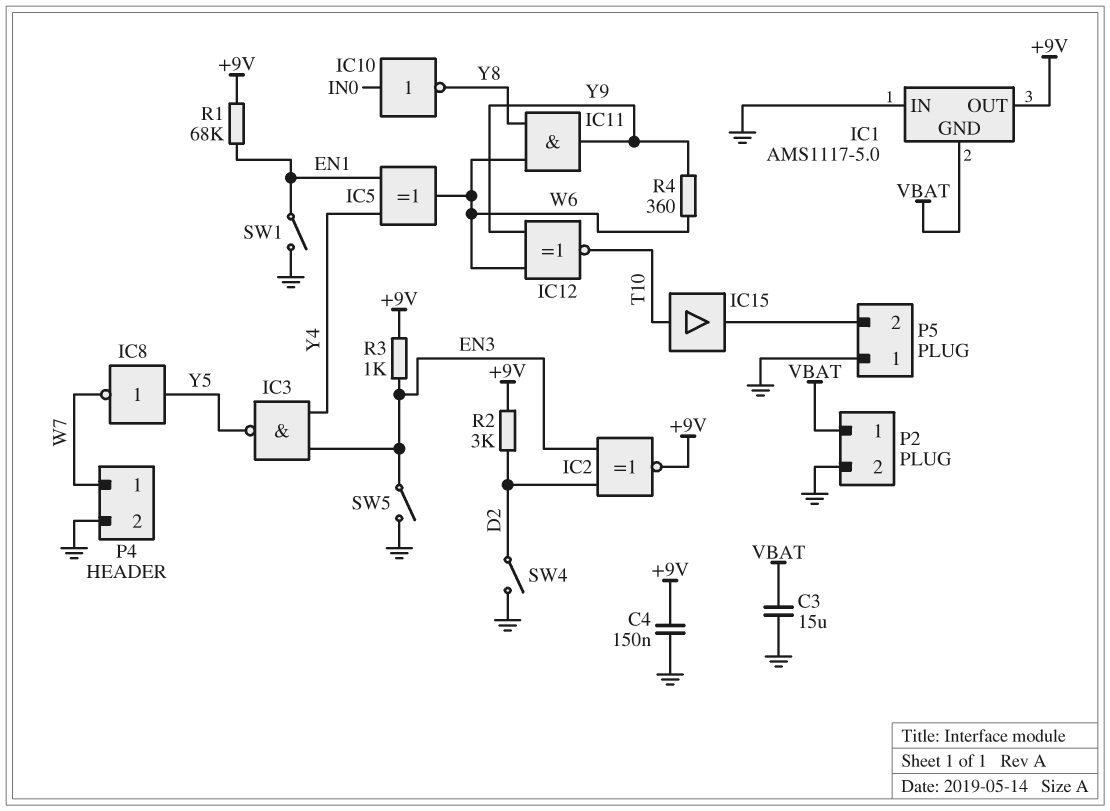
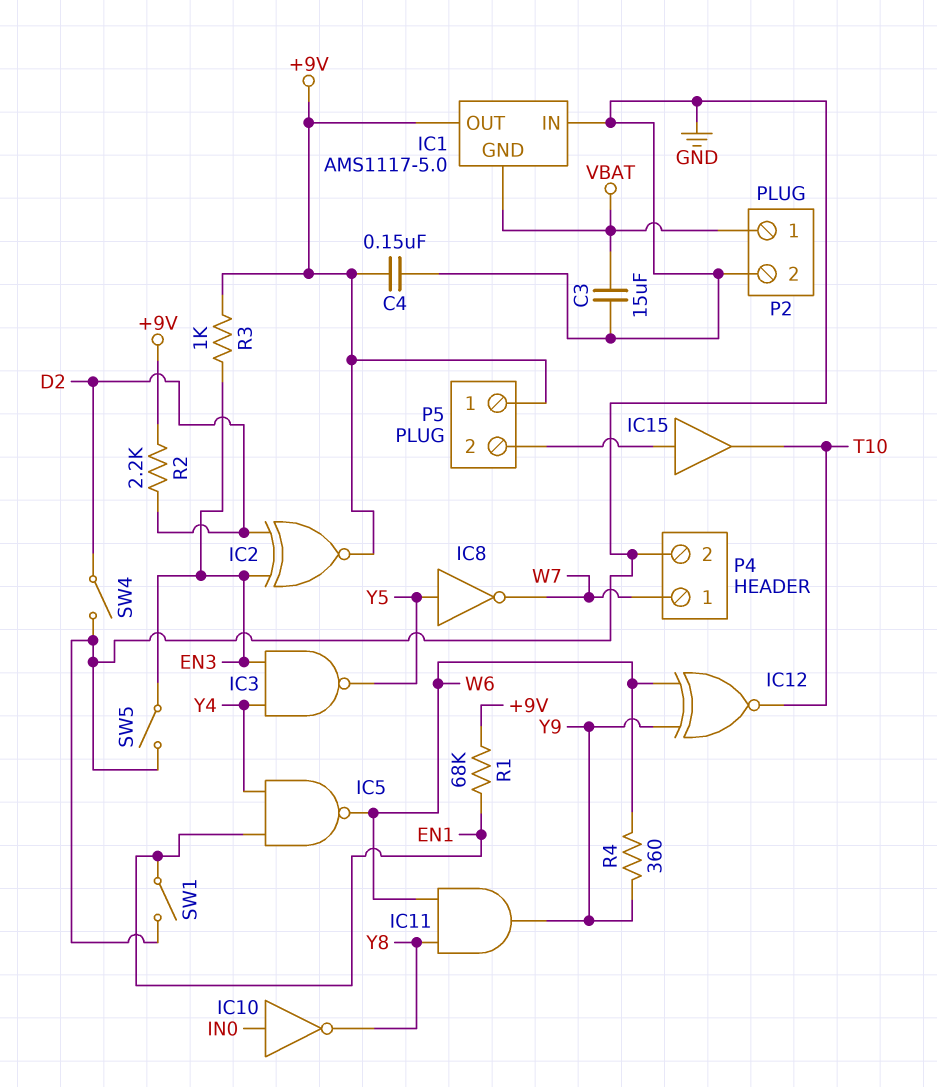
IC5: XOR (in EN1, in Y4, out W6) -> NAND (in EN1, in Y4, out W6)
IC15: buffer (in T10, out P5/2) -> buffer (in P5/2, out T10)
P5 pin 1: GND -> +9V
R2: 3k (+9V, D2) -> 2.2k (+9V, D2)

